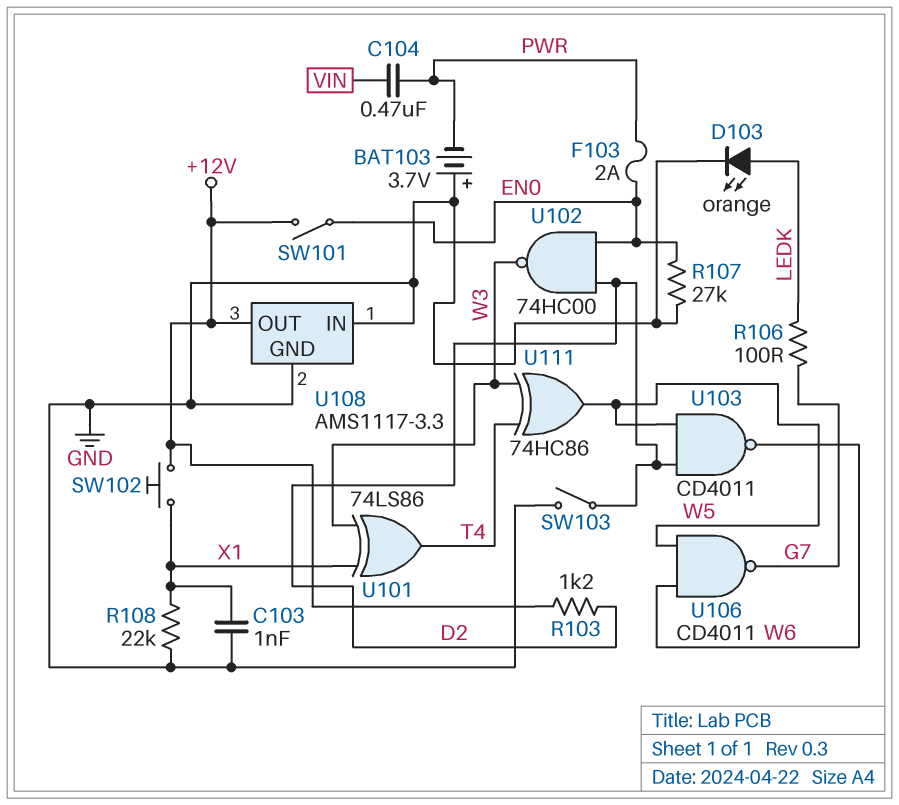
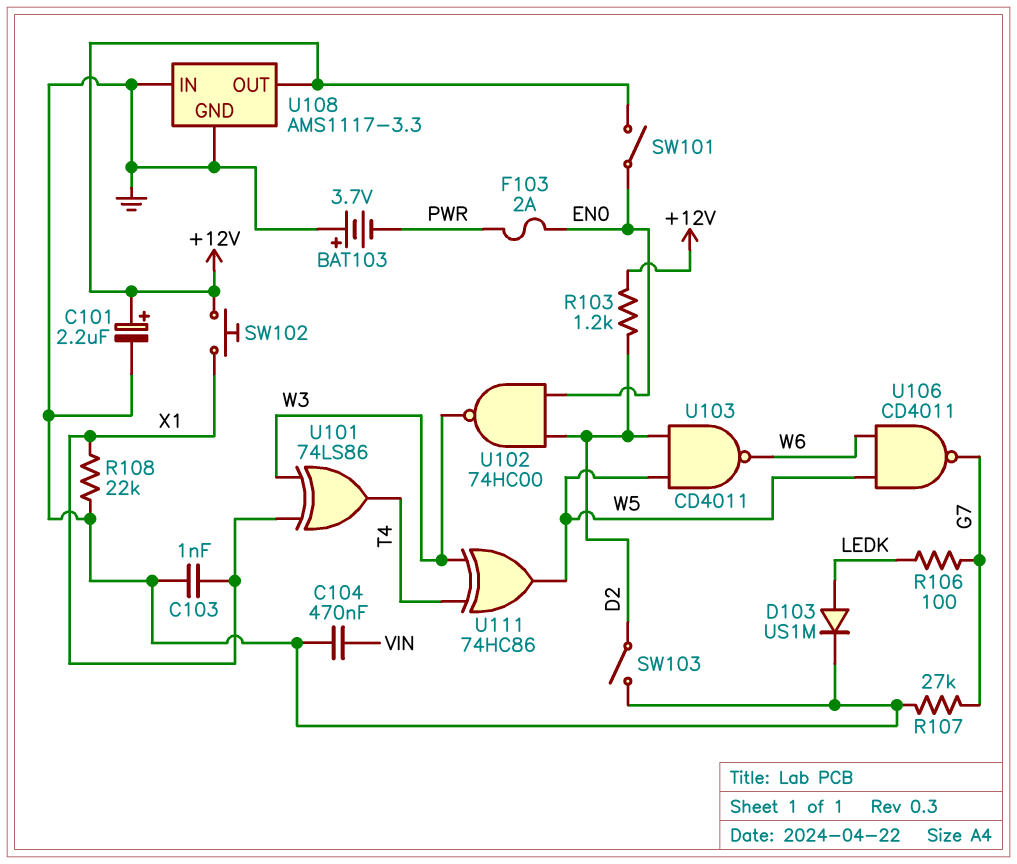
C101: none -> 2.2uF (plus +12V, minus GND)
C104: 470nF (PWR, VIN) -> 470nF (GND, VIN)
D103: LED orange (A LEDK, K GND) -> diode US1M (A LEDK, K GND)
R107: 27k (EN0, GND) -> 27k (G7, GND)

